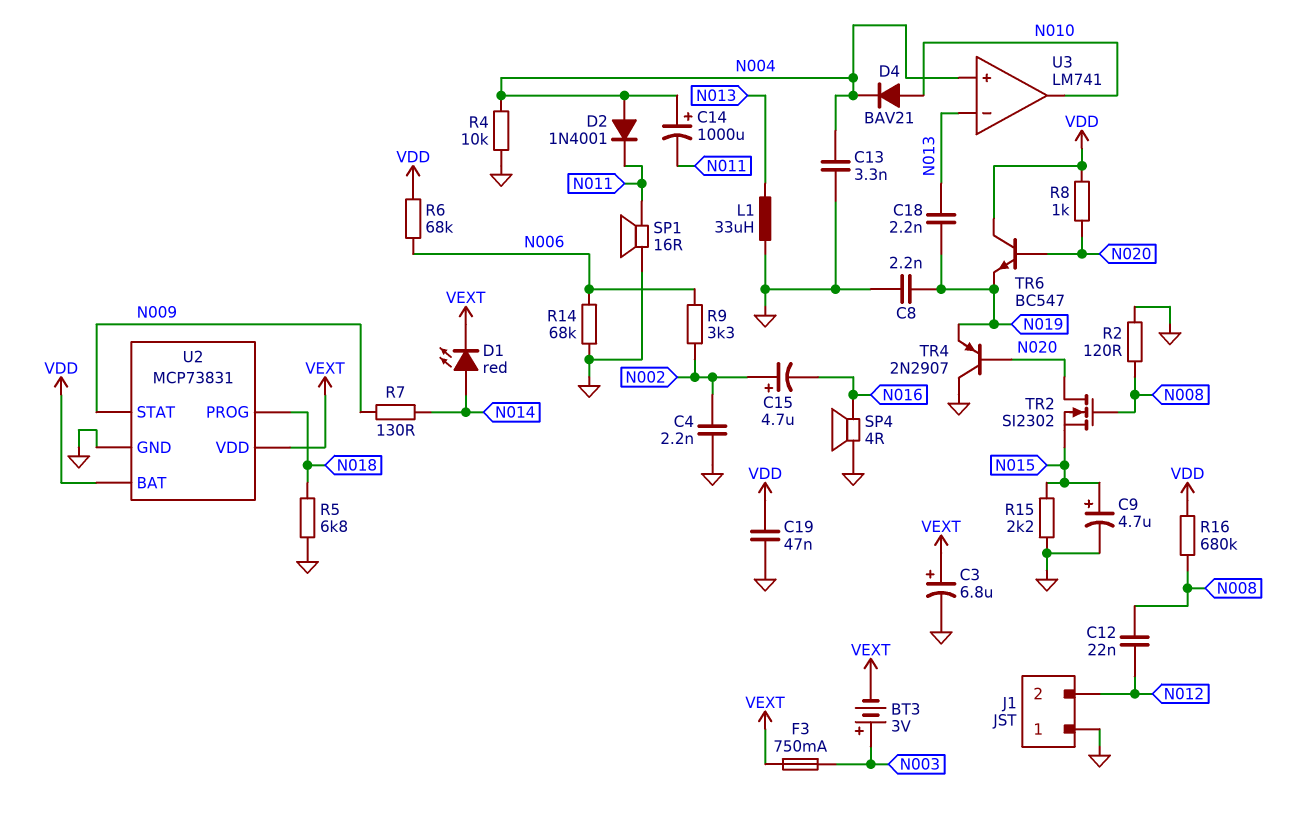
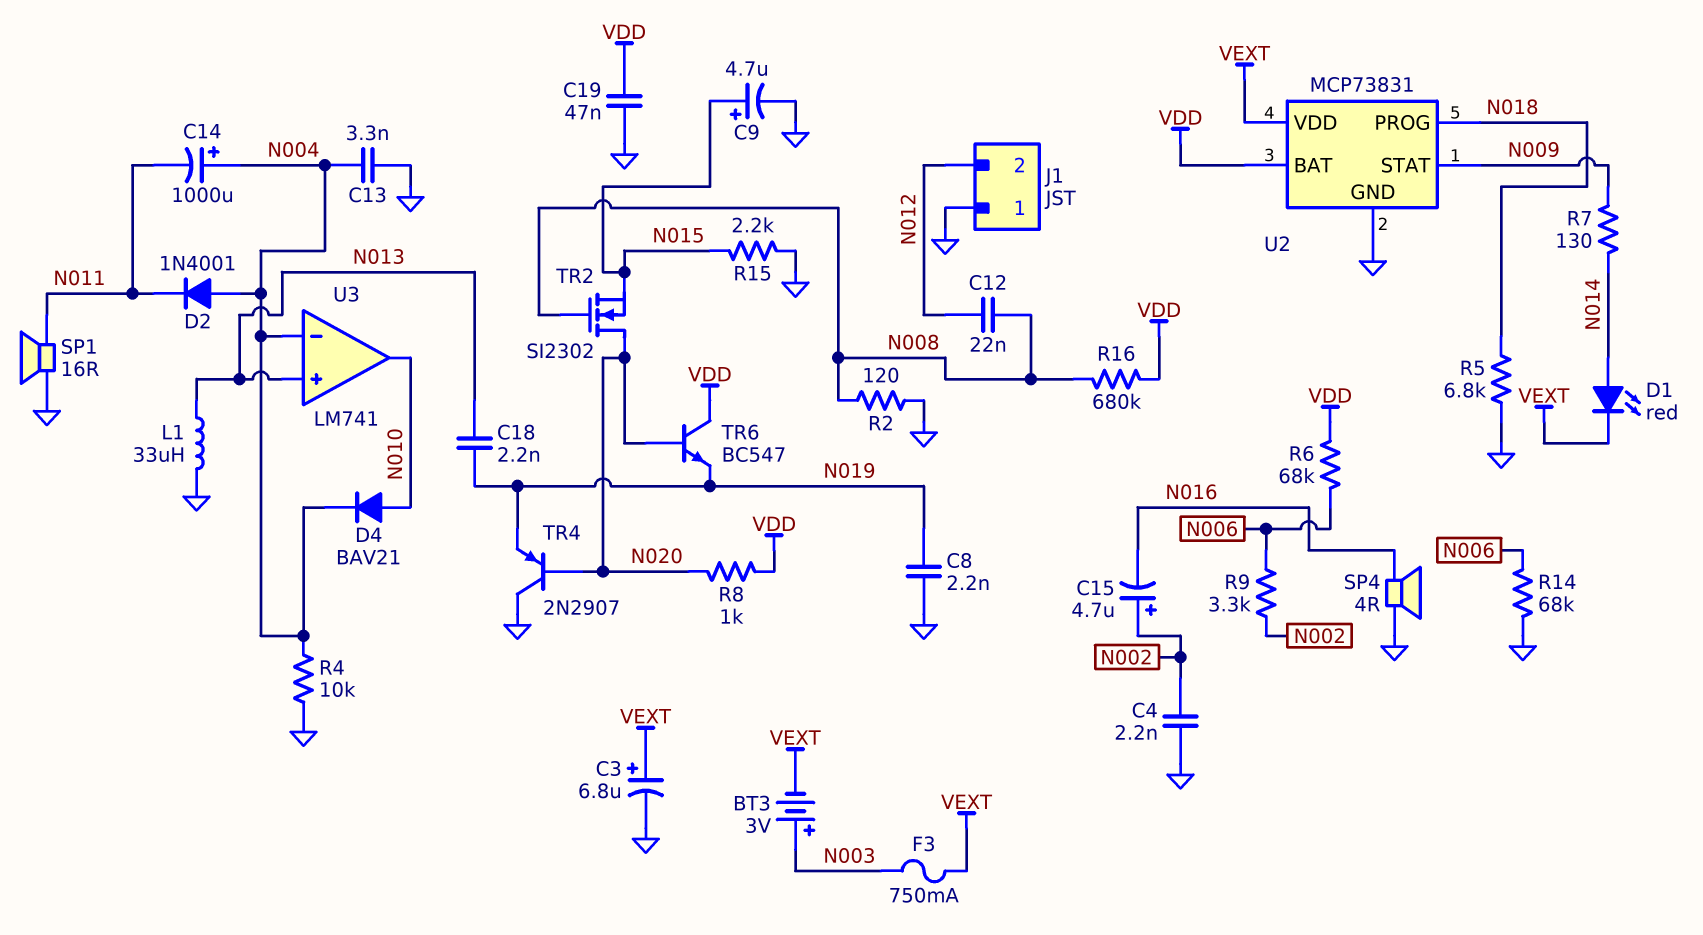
U3 pin in+: N004 -> N013
U3 pin in-: N013 -> N004

